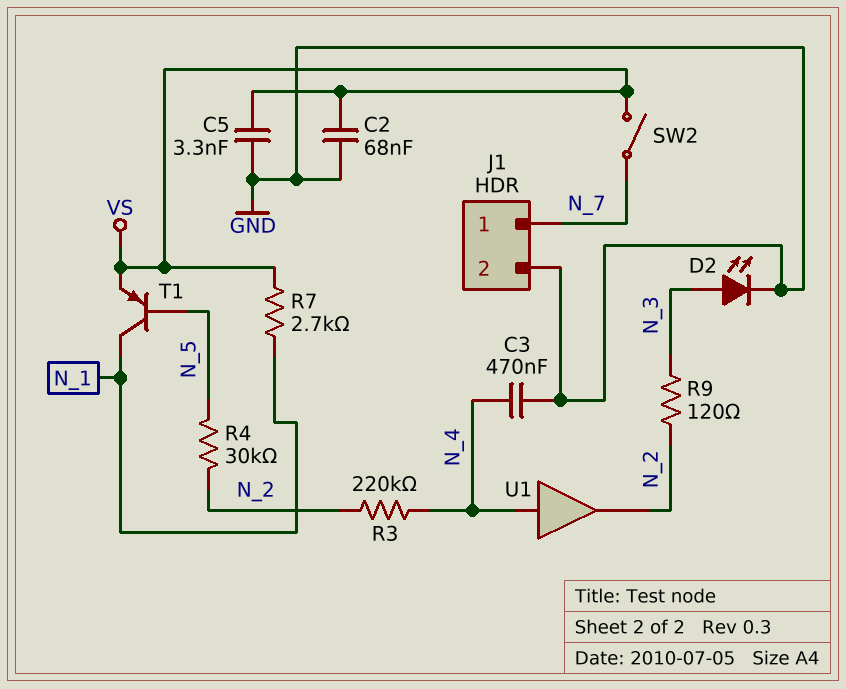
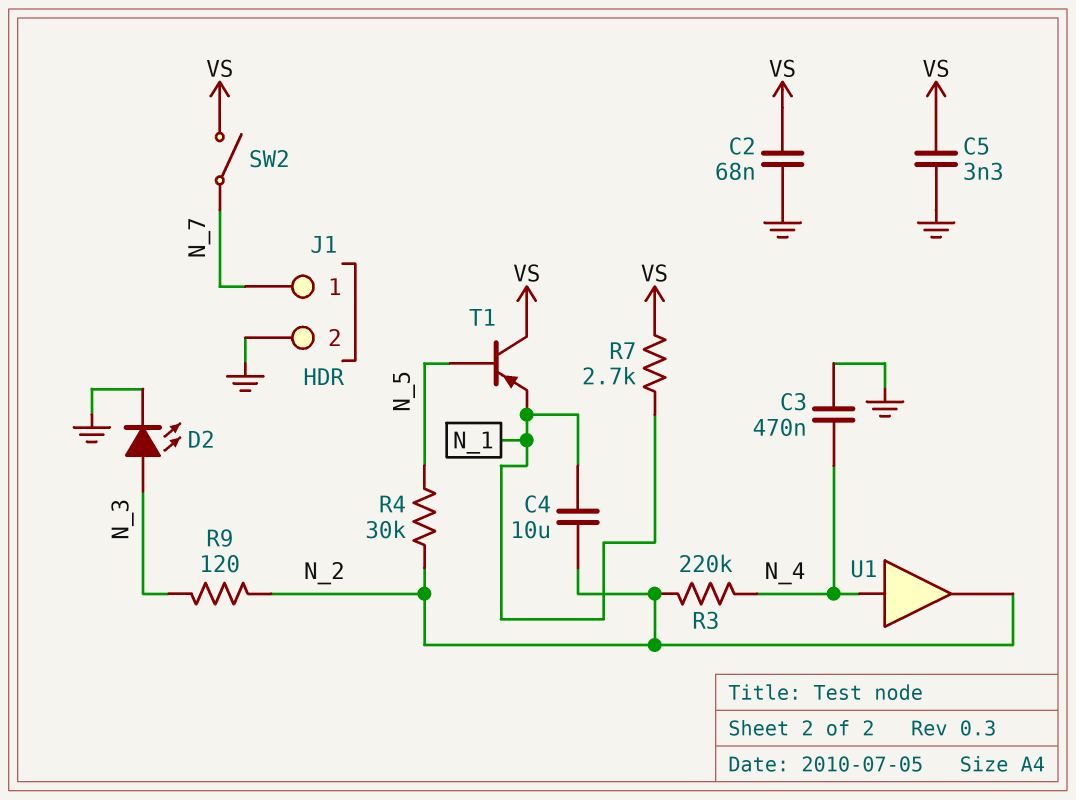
C4: none -> 10uF (N_1, N_2)
T1: PNP (B N_5, C N_1, E VS) -> PNP (B N_5, C VS, E N_1)

